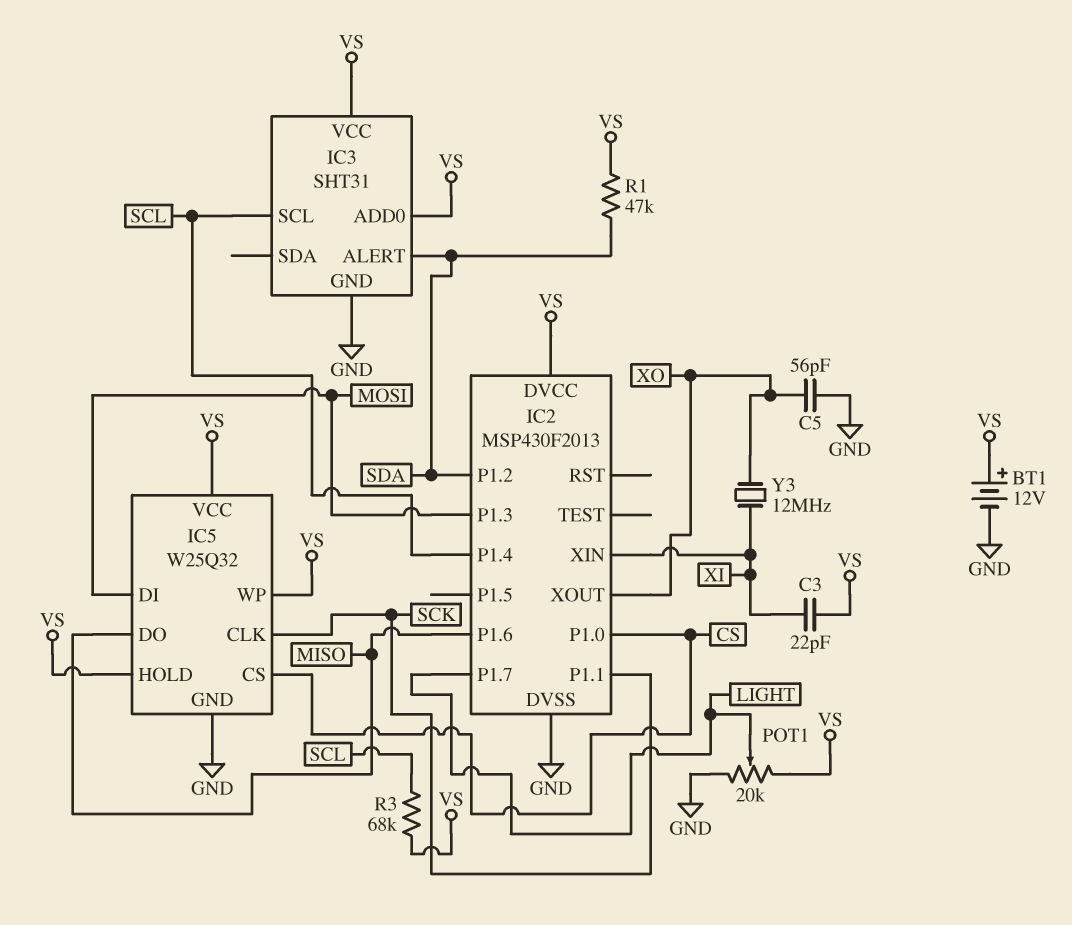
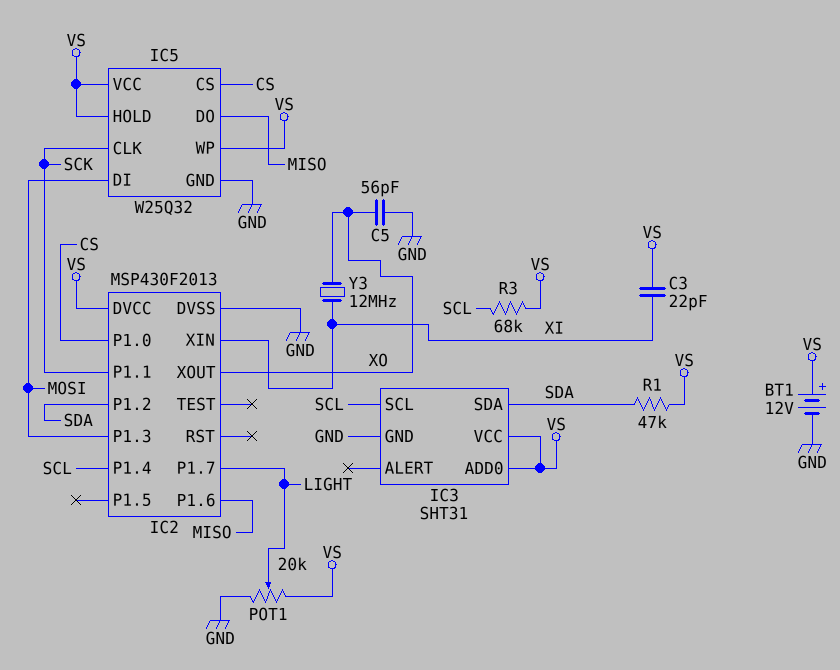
IC3 pin ALERT: SDA -> none
IC3 pin SDA: none -> SDA

